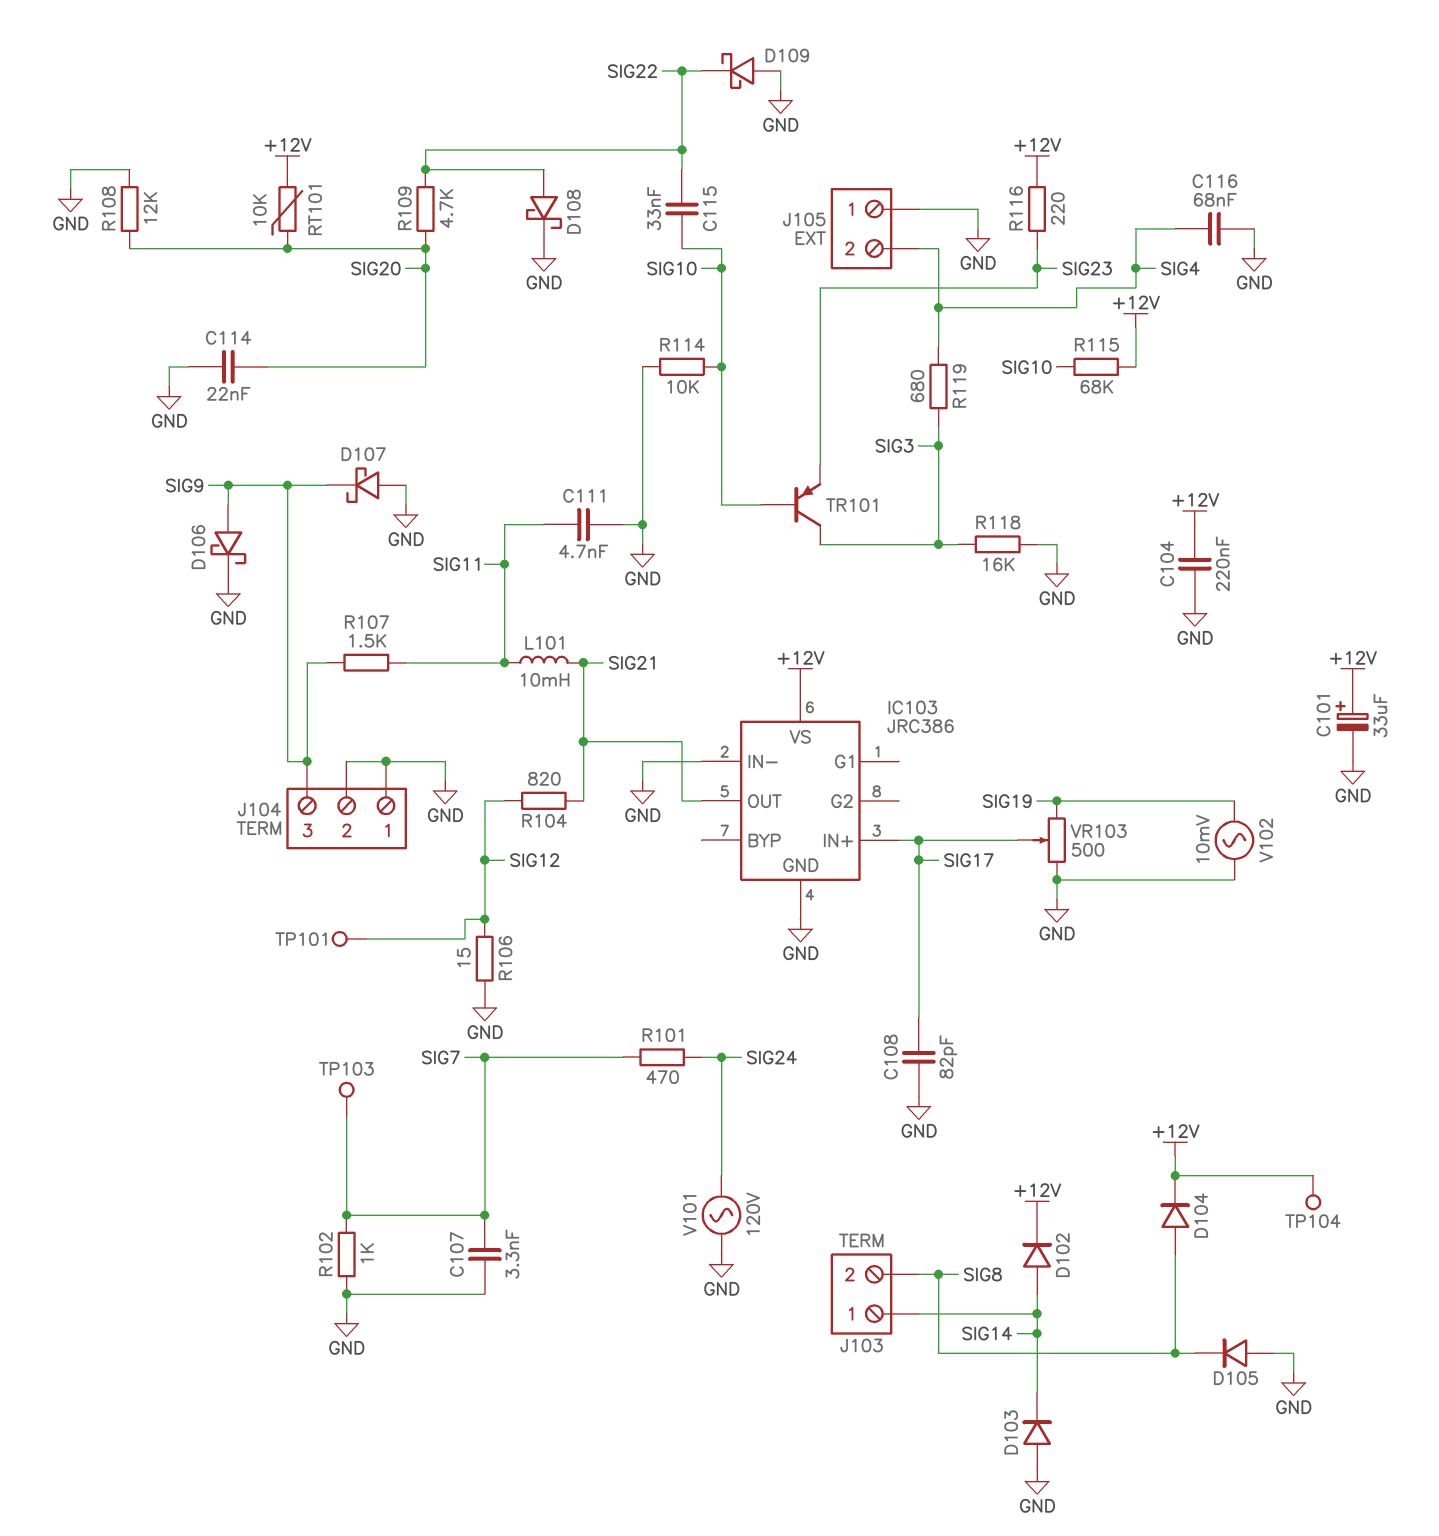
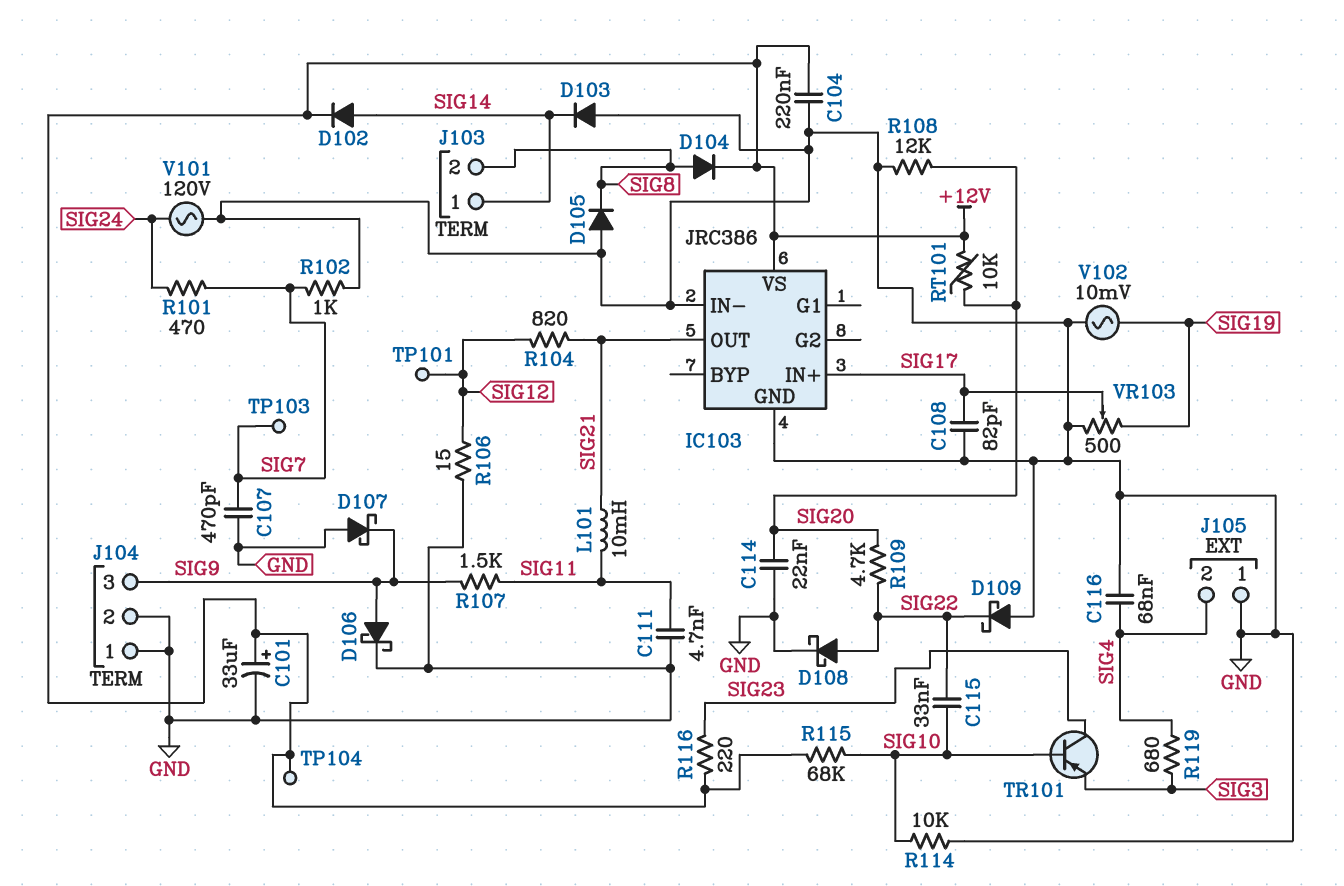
C107: 3.3nF (GND, SIG7) -> 470pF (GND, SIG7)
R118: 16k (GND, SIG3) -> none
TR101: PNP (B SIG10, C SIG3, E SIG23) -> PNP (B SIG10, C SIG23, E SIG3)

